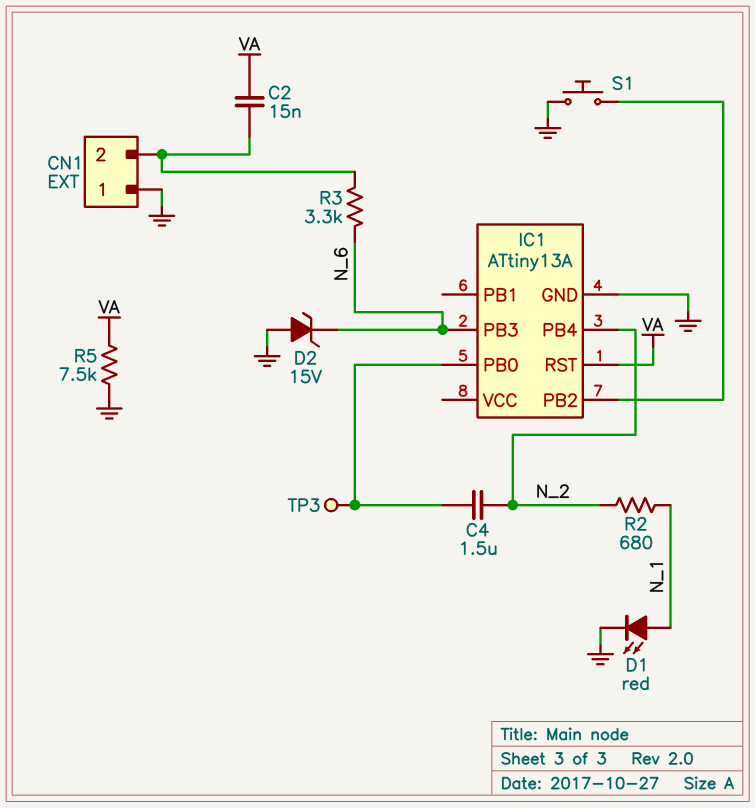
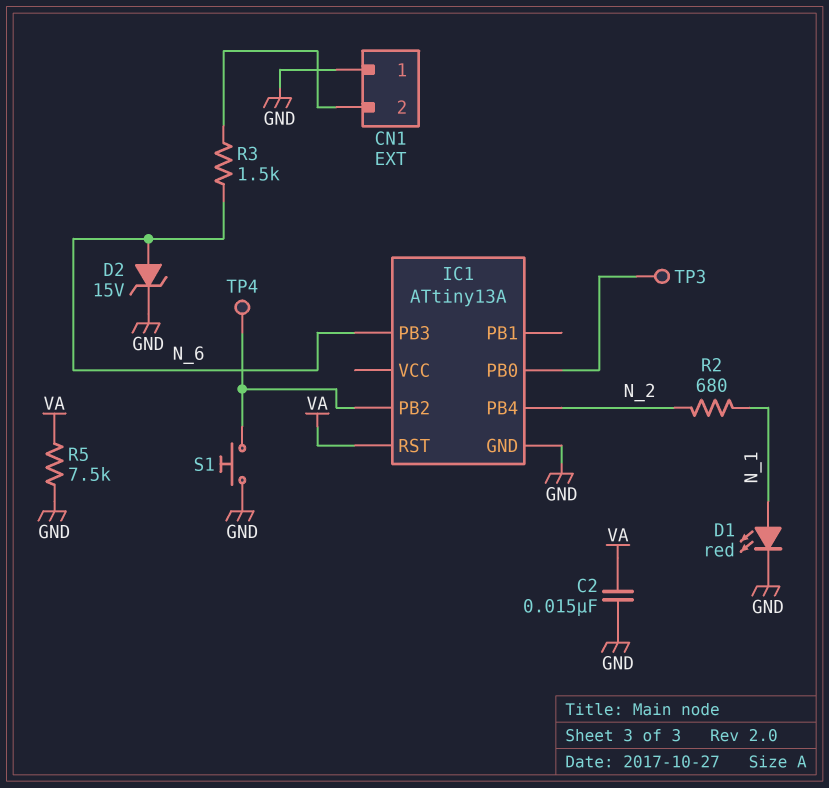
C2: 15nF (CN1/2, VA) -> 15nF (GND, VA)
C4: 1.5uF (IC1/PB0, N_2) -> none
D2: zener 15V (A GND, K N_6) -> zener 15V (A N_6, K GND)
R3: 3.3k (CN1/2, N_6) -> 1.5k (CN1/2, N_6)
TP4: none -> test point (IC1/PB2)

